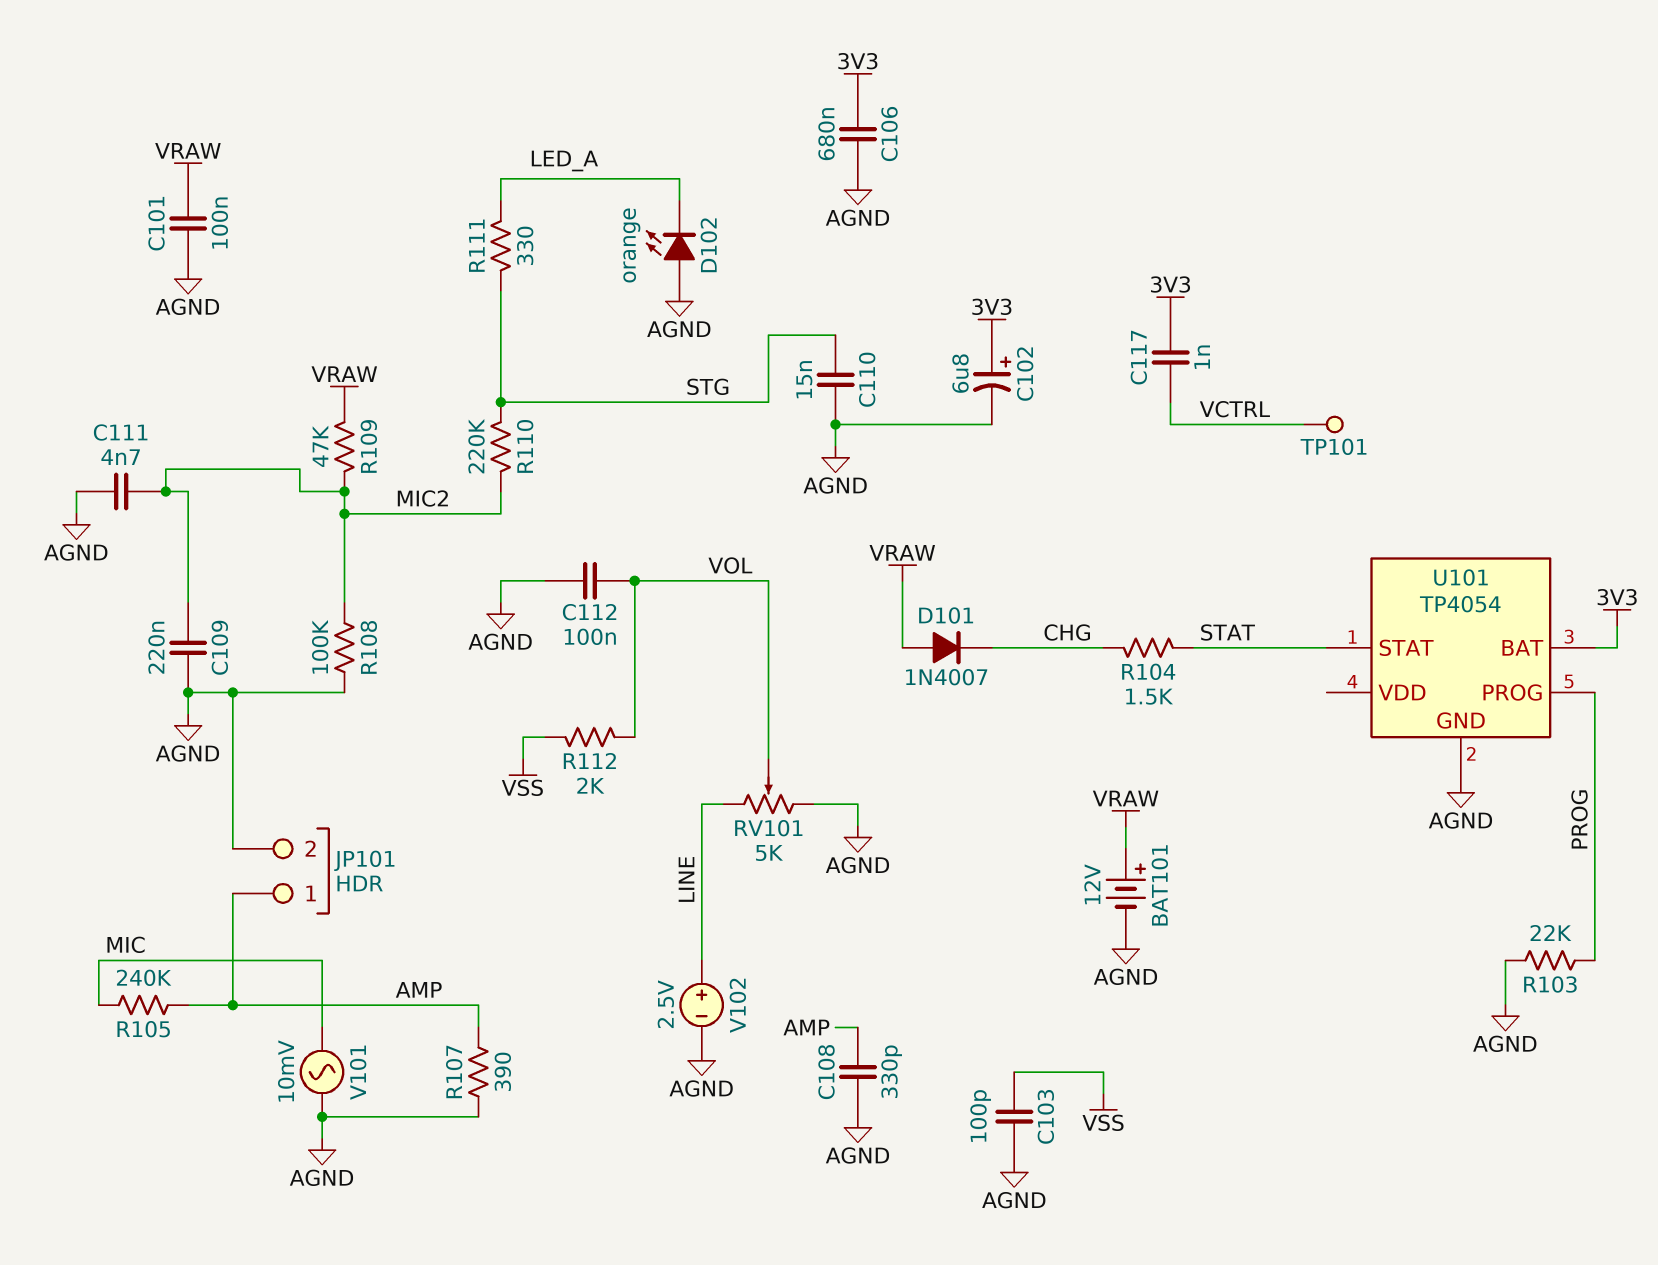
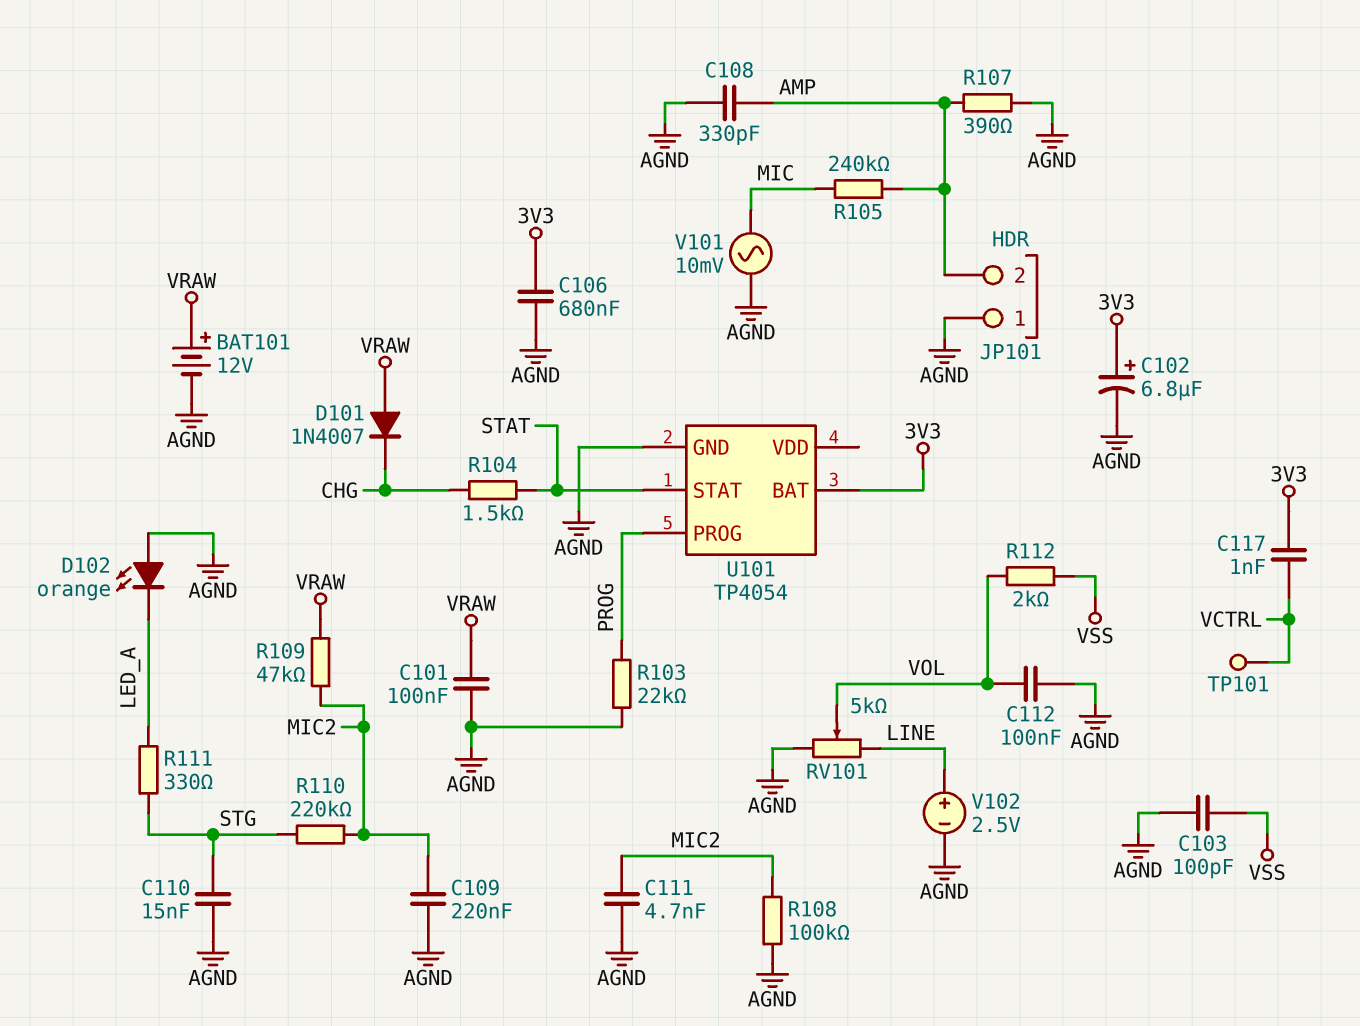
JP101 pin 1: AMP -> AGND
JP101 pin 2: AGND -> AMP

